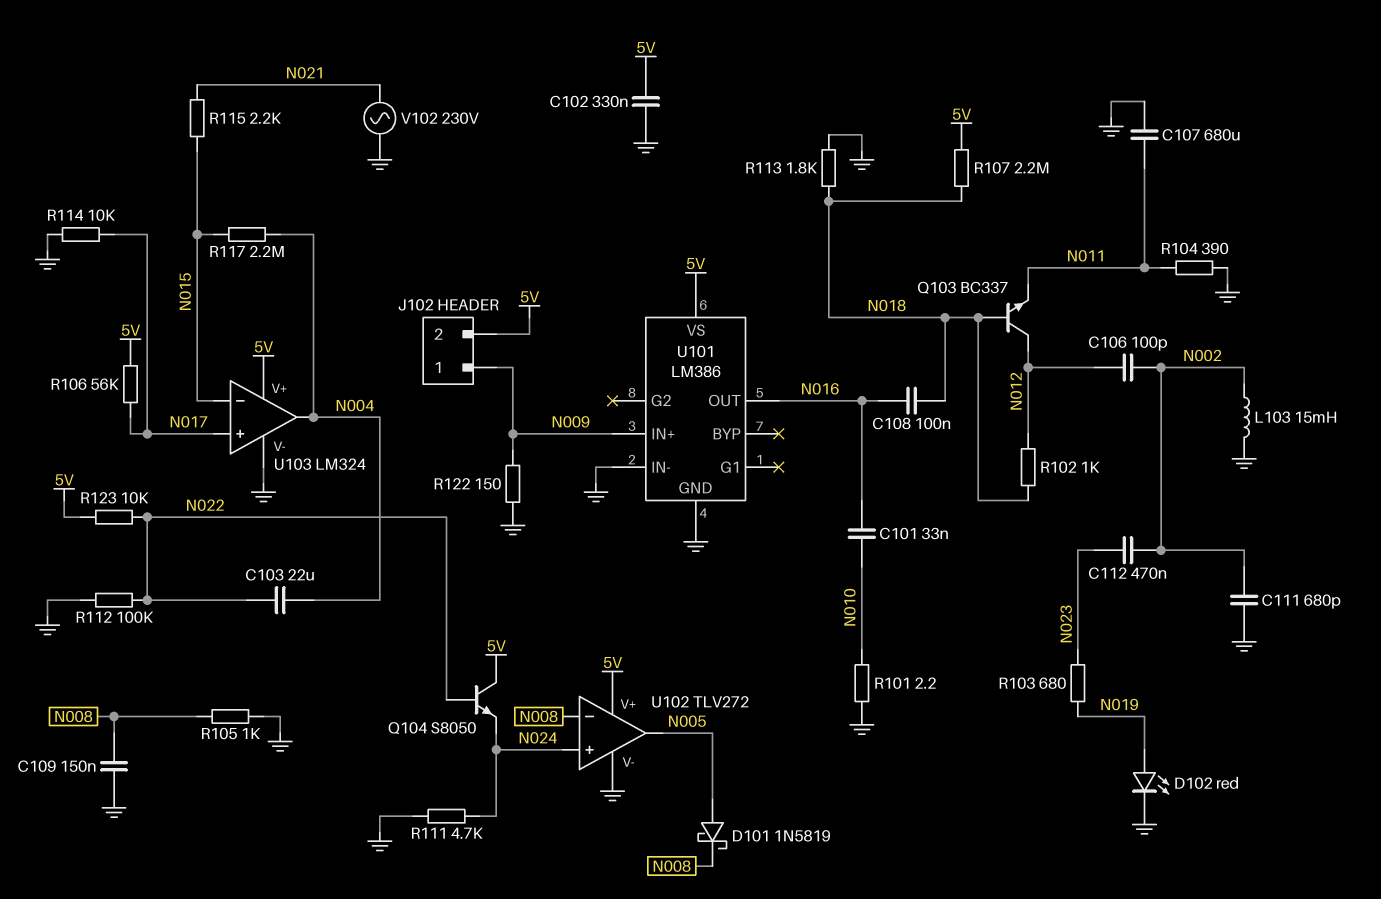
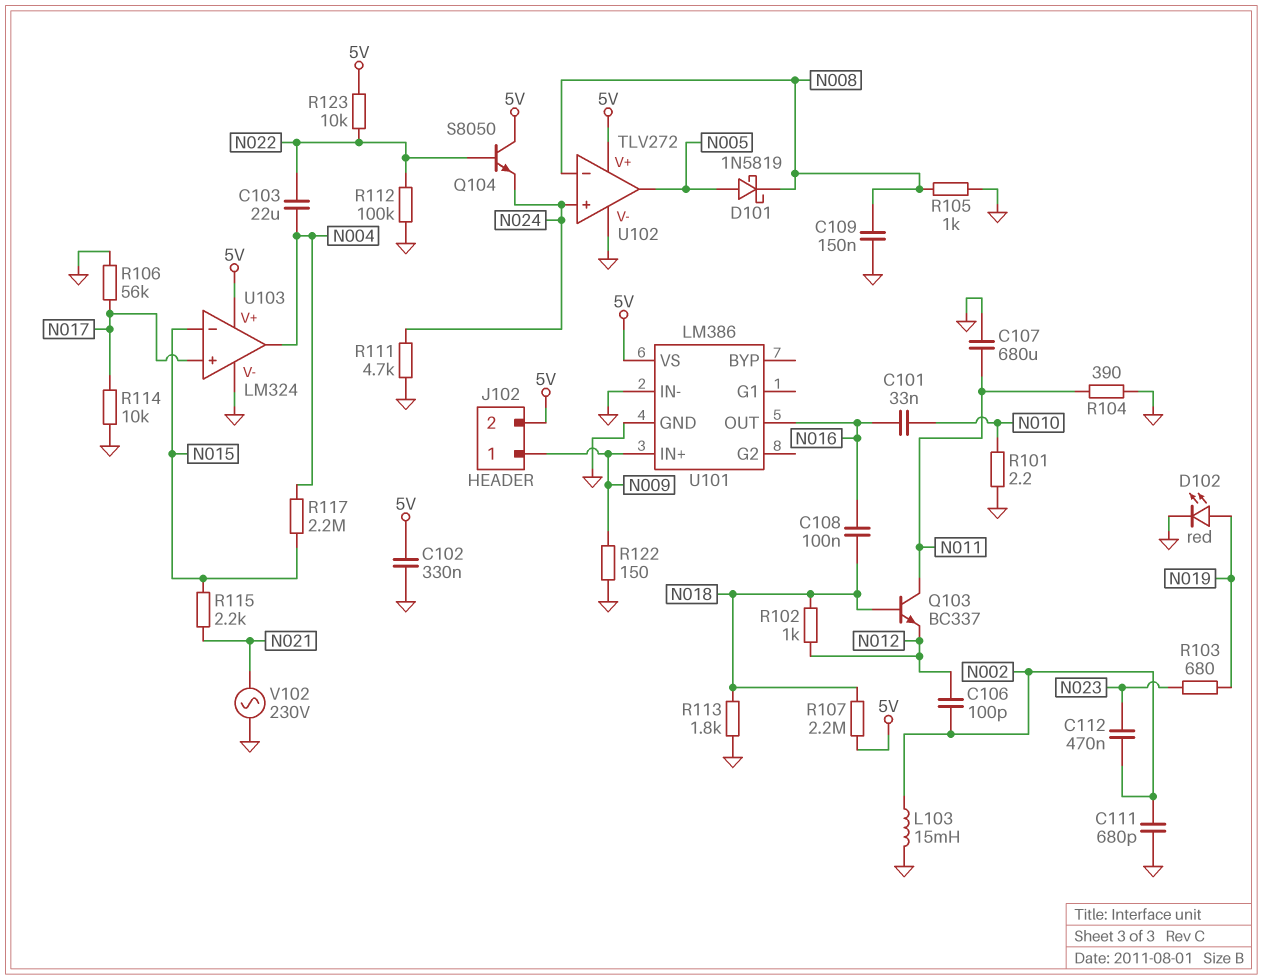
Q103: NPN BC337 (B N018, C N012, E N011) -> NPN BC337 (B N018, C N011, E N012)
R106: 56k (5V, N017) -> 56k (GND, N017)

